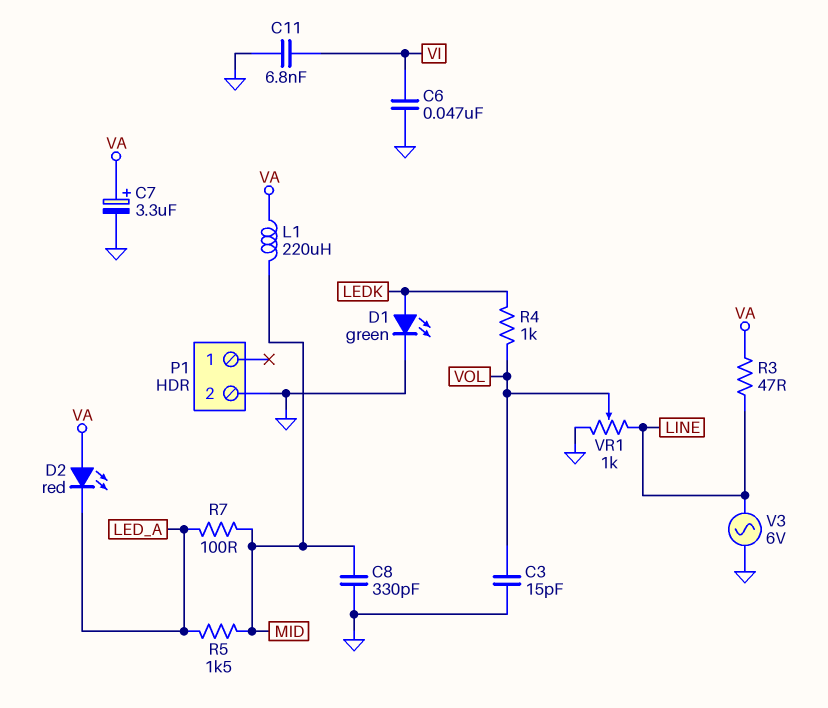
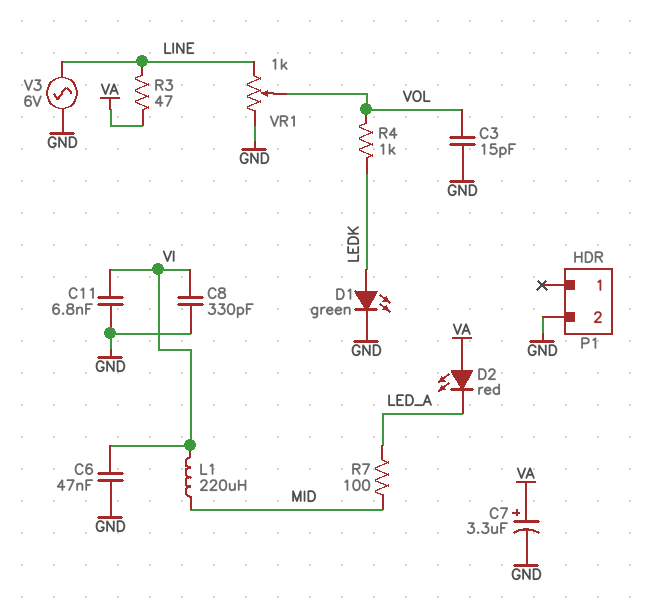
C8: 330pF (GND, MID) -> 330pF (GND, VI)
L1: 220uH (MID, VA) -> 220uH (MID, VI)
R5: 1.5k (LED_A, MID) -> none

